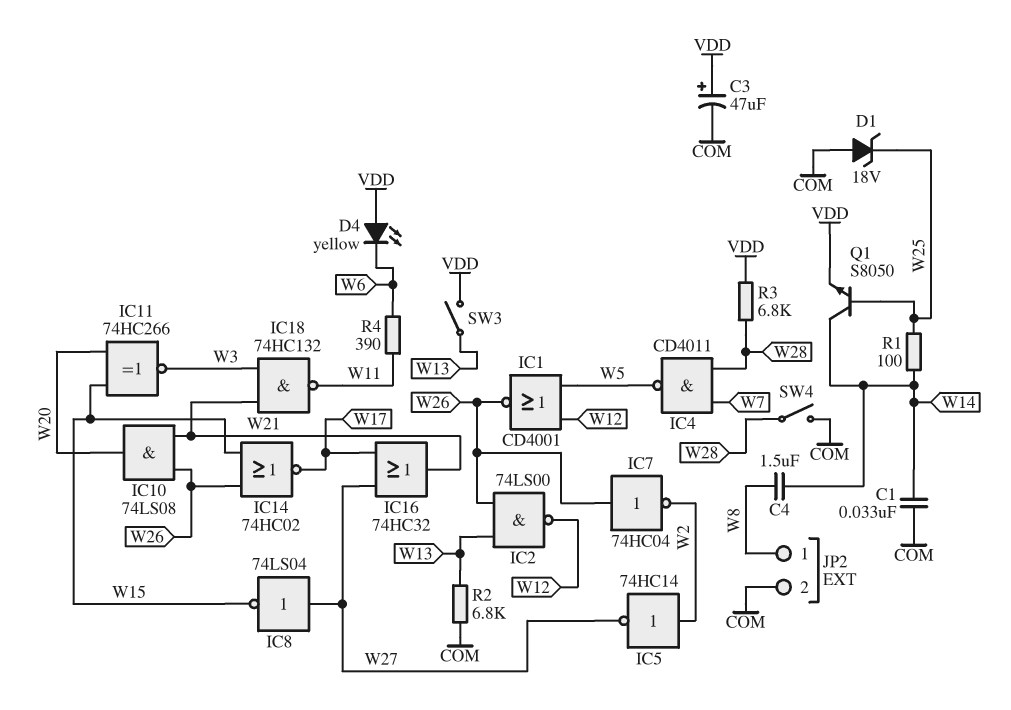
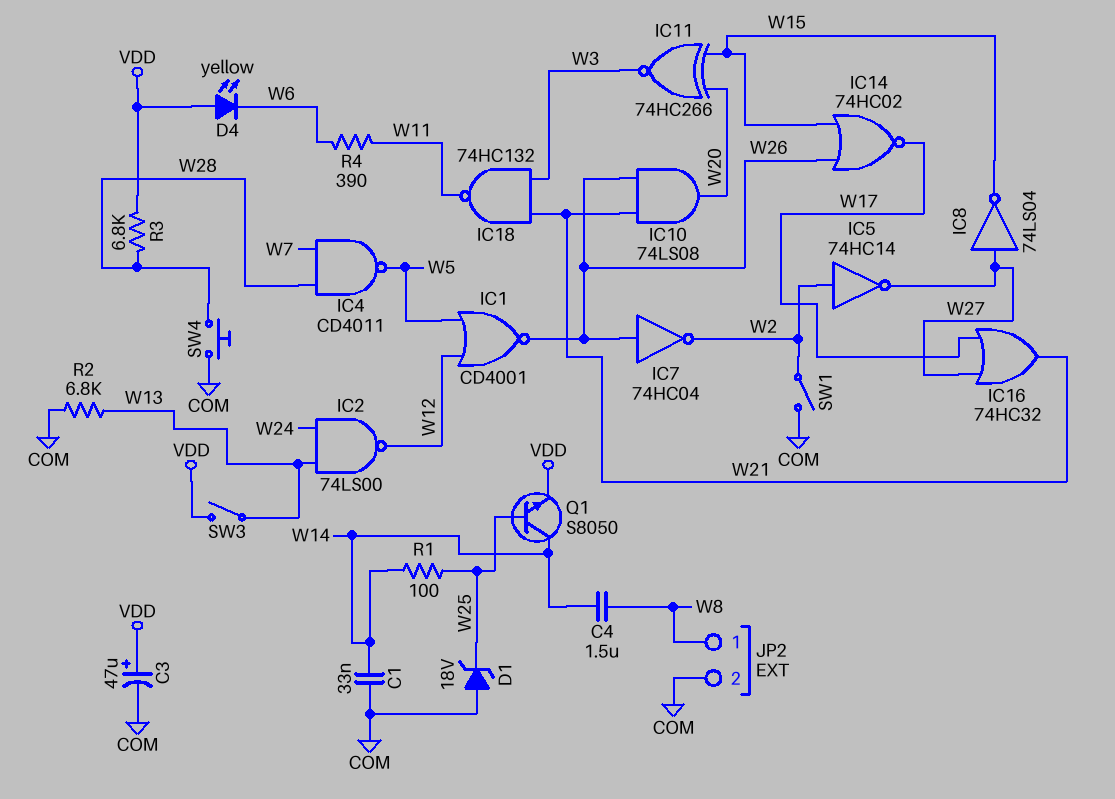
IC2: NAND 74LS00 (in W13, in W26, out W12) -> NAND 74LS00 (in W13, in W24, out W12)
SW1: none -> switch (COM, W2)
SW4: switch (COM, W28) -> button (COM, W28)

